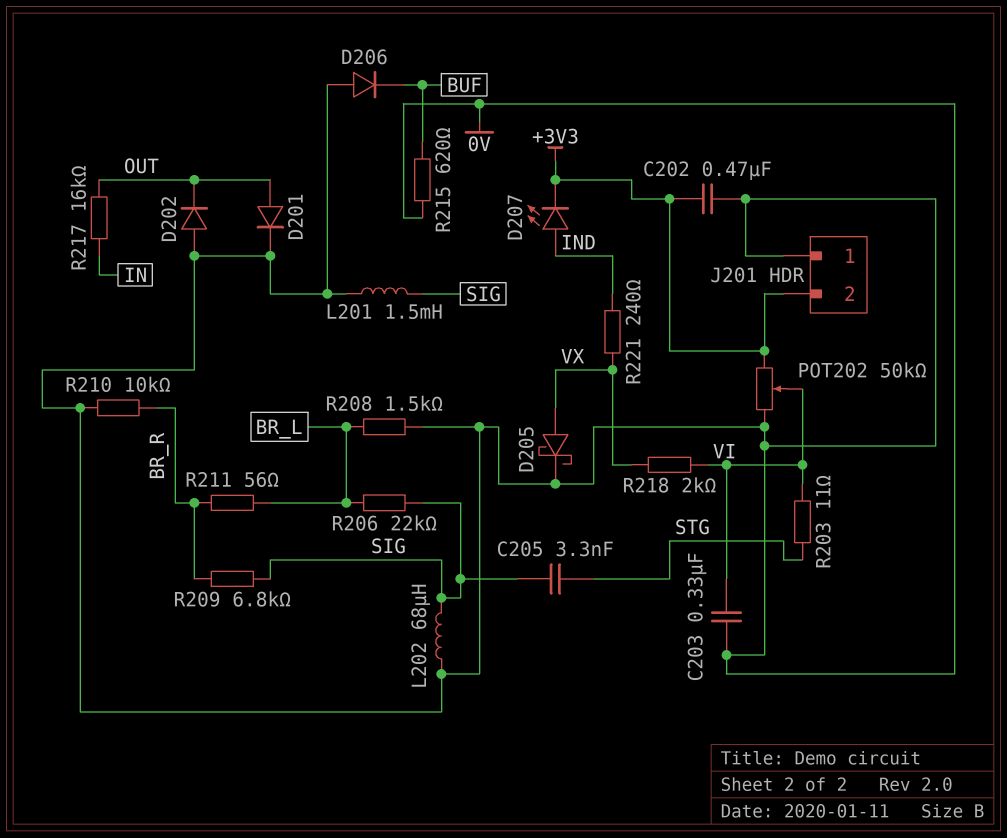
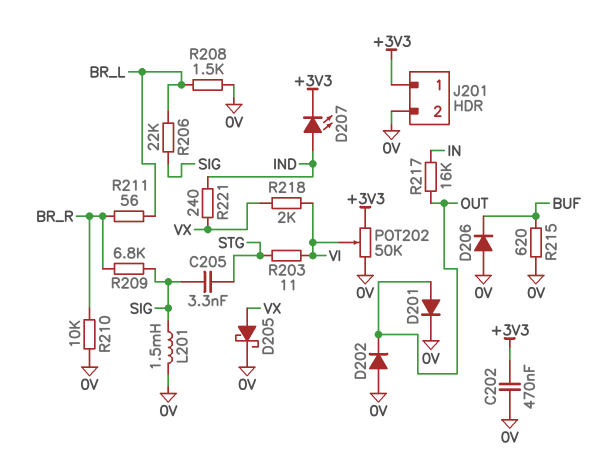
C203: 330nF (0V, VI) -> none
J201 pin 1: 0V -> +3V3
J201 pin 2: +3V3 -> 0V
L202: 68uH (0V, SIG) -> none

